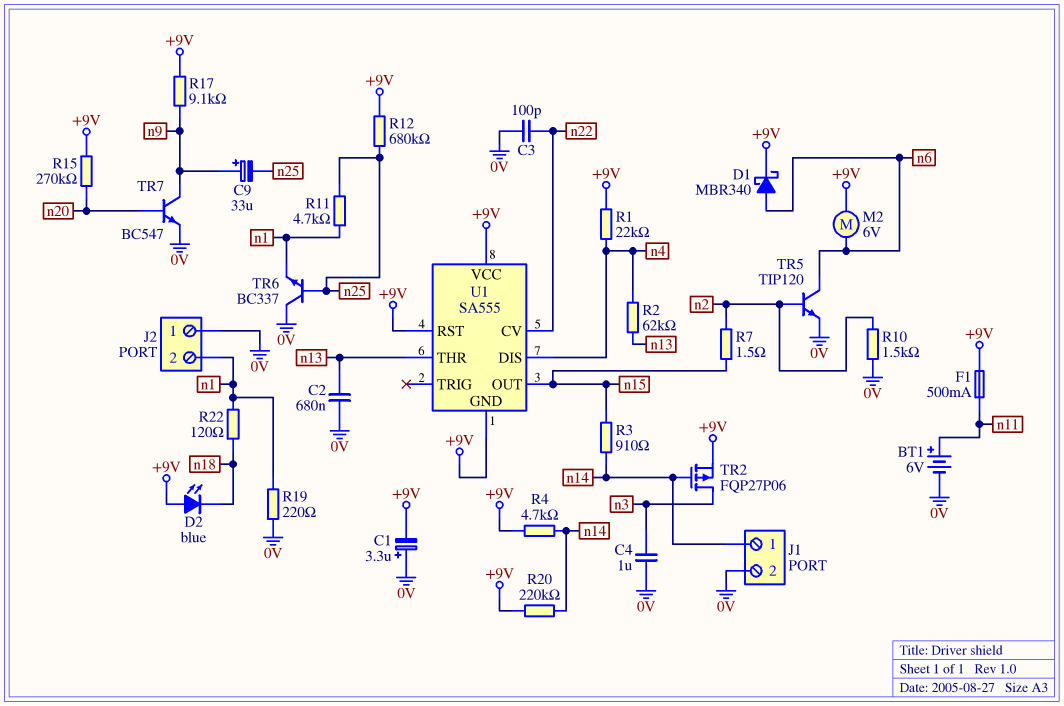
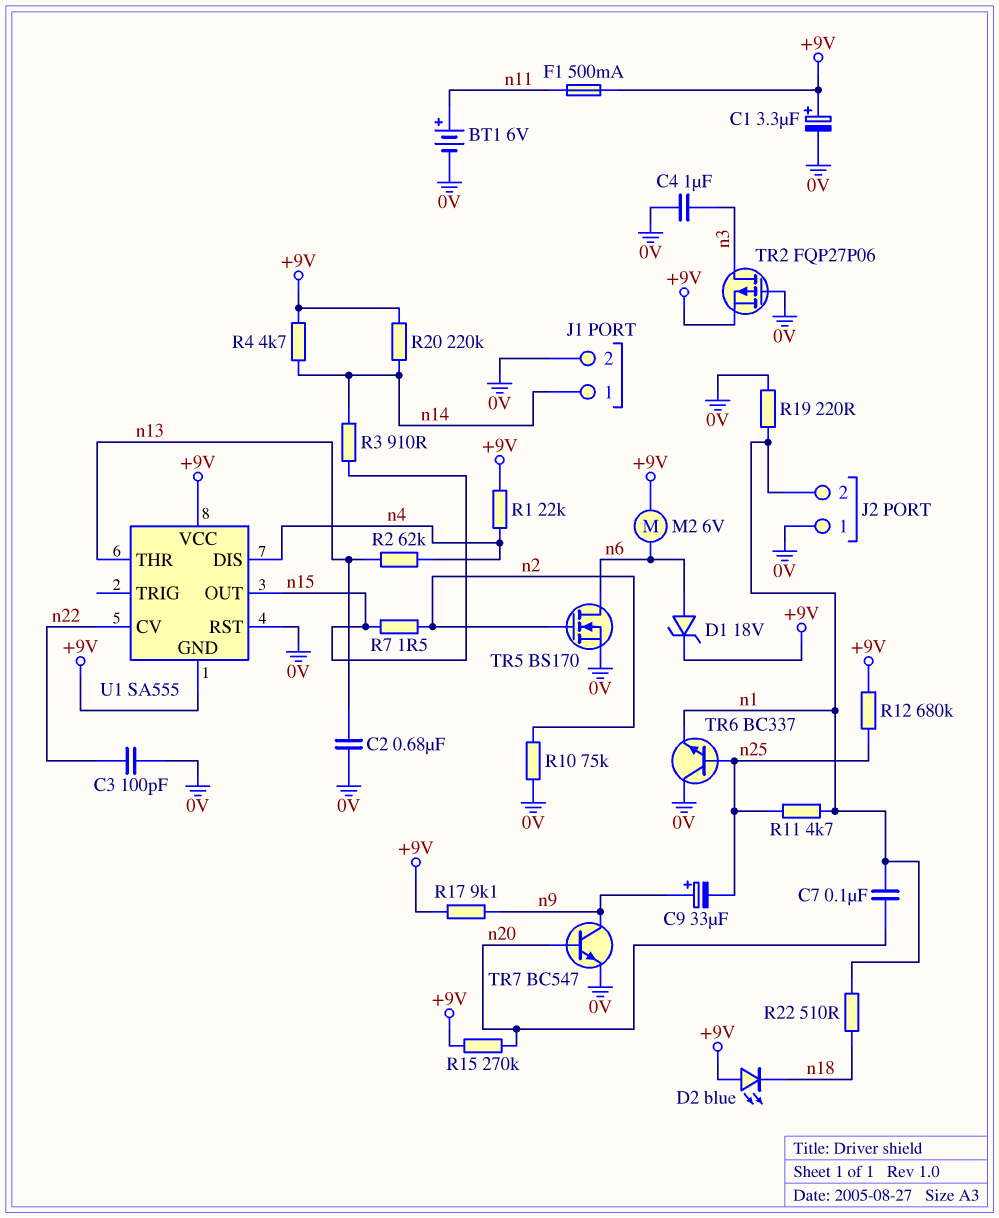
C1: 3.3uF (plus 0V, minus +9V) -> 3.3uF (plus +9V, minus 0V)
C7: none -> 100nF (n1, n20)
D1: schottky MBR340 (A n6, K +9V) -> zener 18V (A n6, K +9V)
R10: 1.5k (0V, n2) -> 75k (0V, n2)
R22: 120 (n1, n18) -> 510 (n1, n18)
TR2: PMOS FQP27P06 (G n14, D n3, S +9V) -> PMOS FQP27P06 (G 0V, D n3, S +9V)
TR5: NPN TIP120 (B n2, C n6, E 0V) -> NMOS BS170 (G n2, D n6, S 0V)
U1 pin RST: +9V -> 0V

